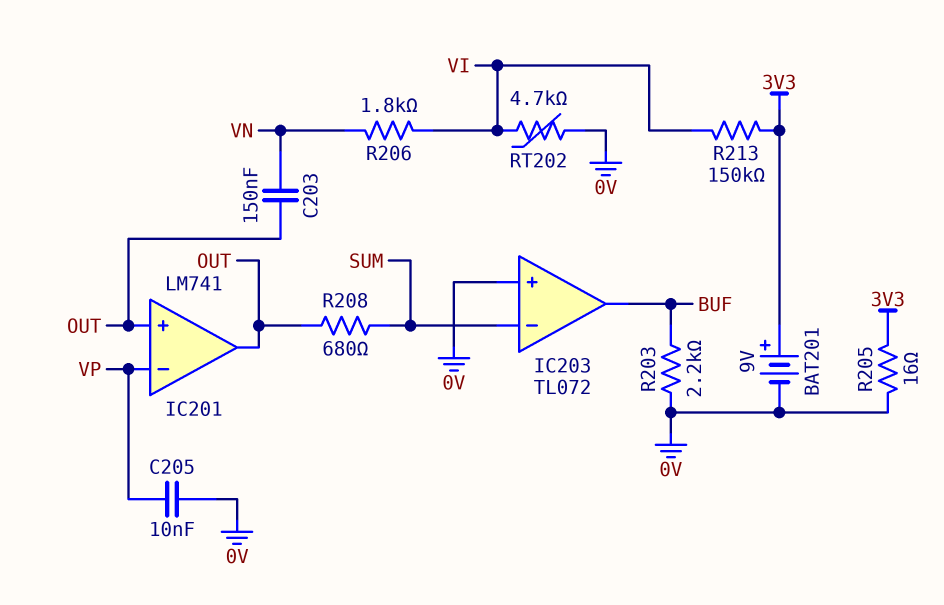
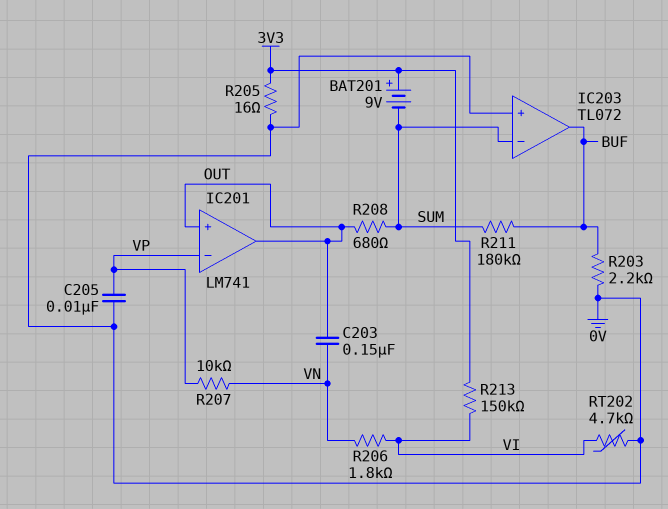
BAT201: 9V (plus 3V3, minus 0V) -> 9V (plus 3V3, minus SUM)
R207: none -> 10k (VN, VP)
R211: none -> 180k (BUF, SUM)

